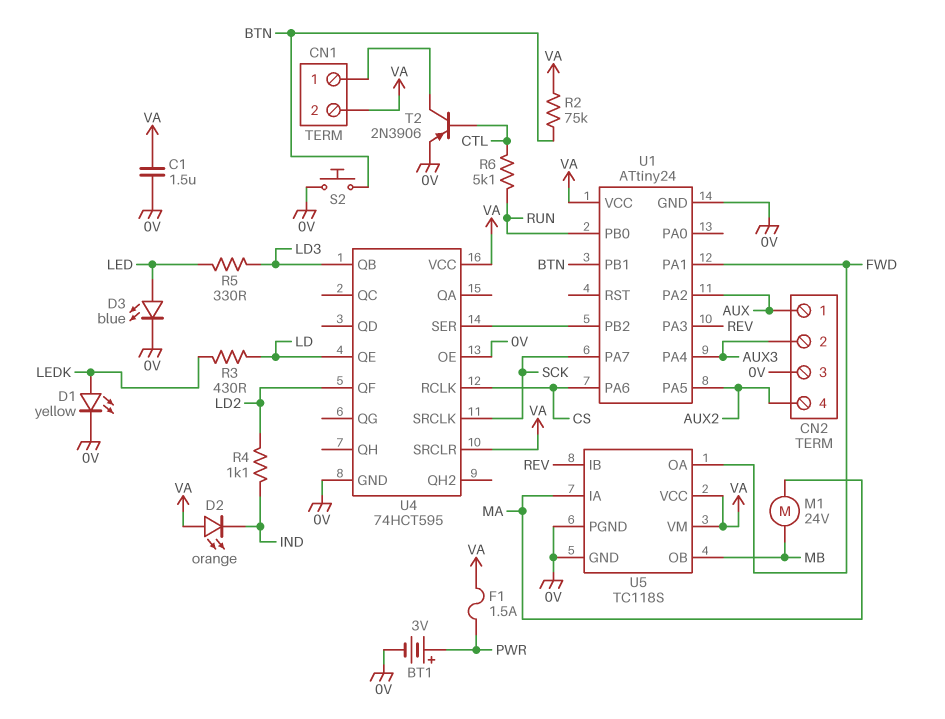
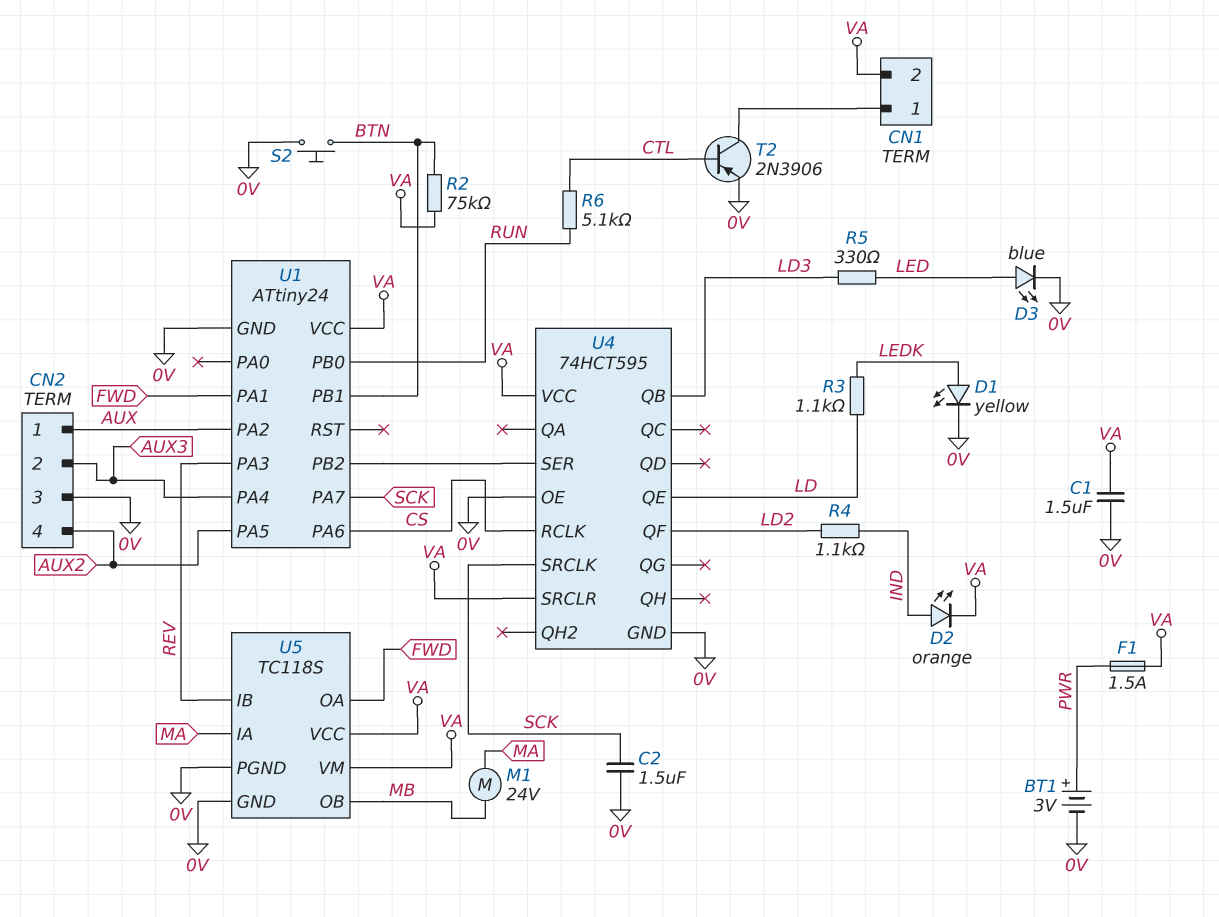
C2: none -> 1.5uF (0V, SCK)
D2: LED orange (A VA, K IND) -> LED orange (A IND, K VA)
R3: 430 (LD, LEDK) -> 1.1k (LD, LEDK)

